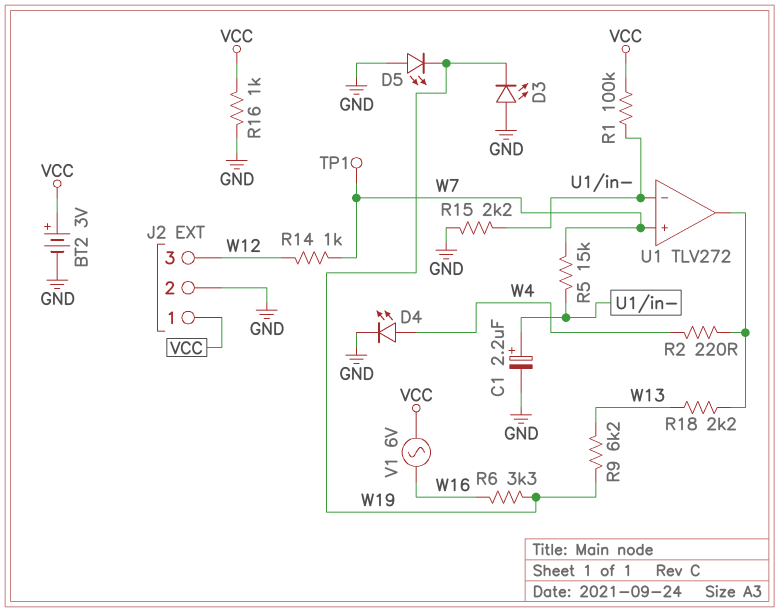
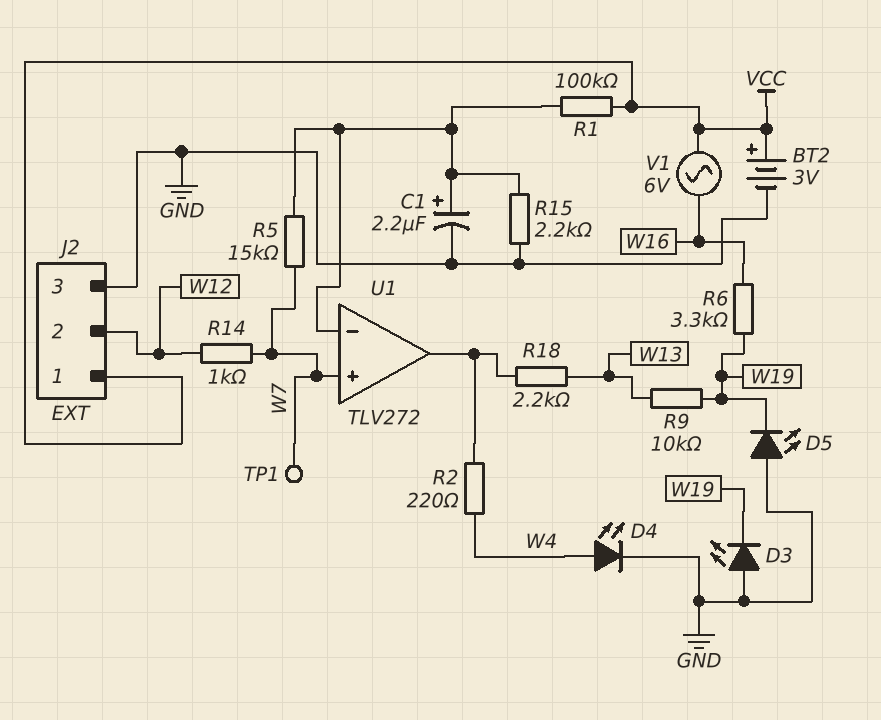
J2 pin 2: GND -> W12
J2 pin 3: W12 -> GND
R9: 6.2k (W13, W19) -> 10k (W13, W19)
R16: 1k (GND, VCC) -> none

